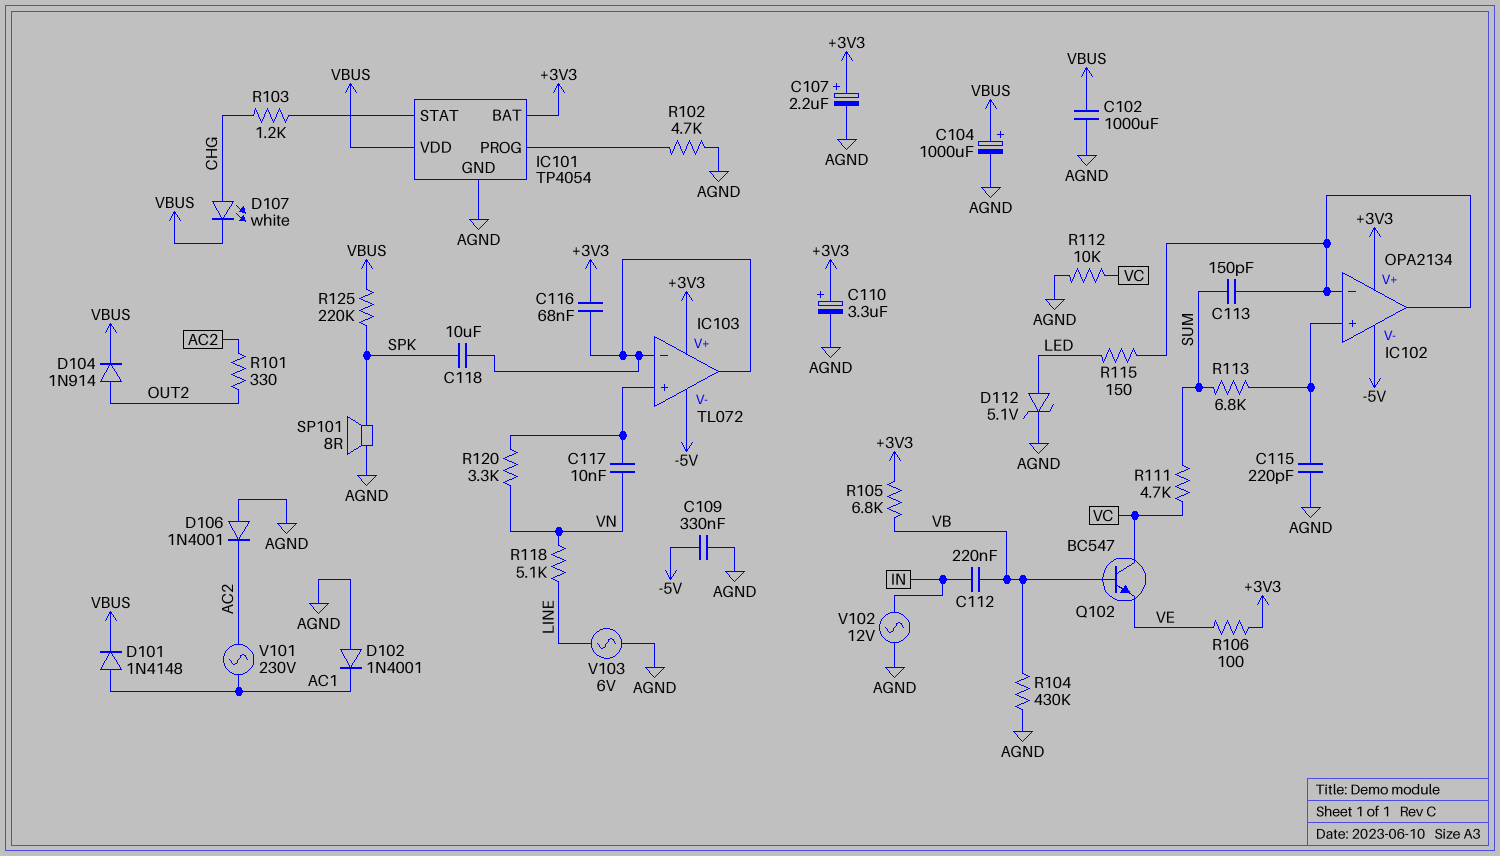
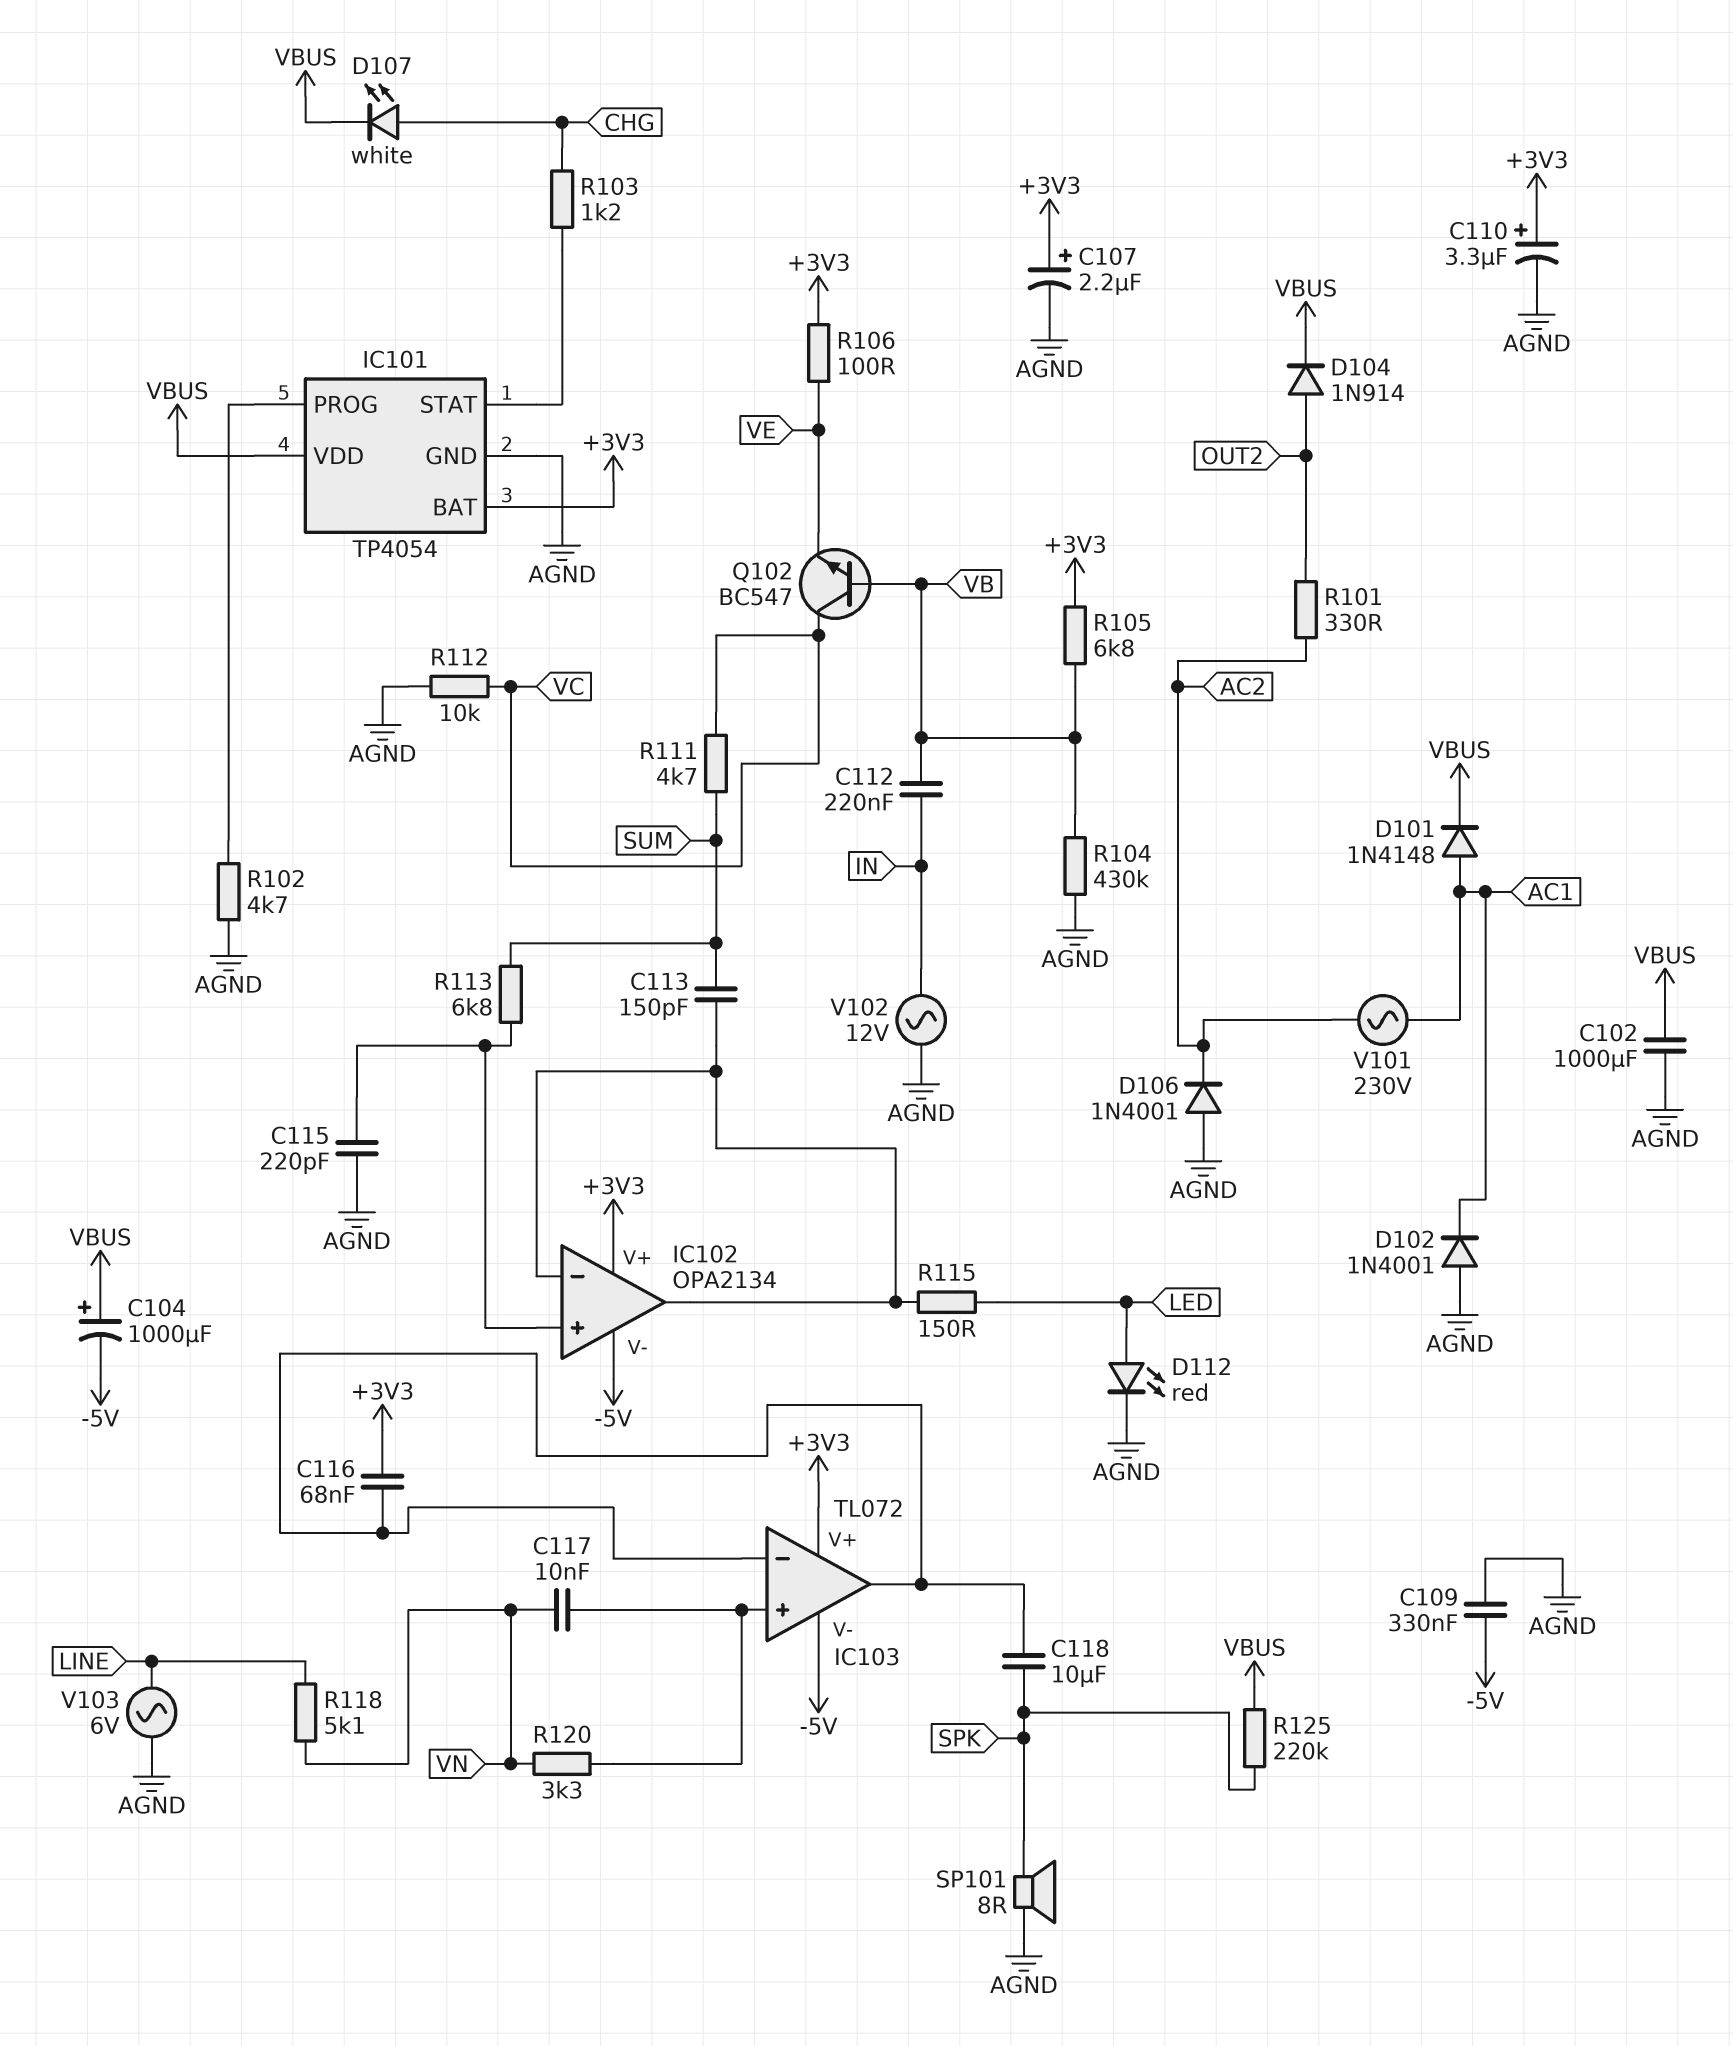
C104: 1000uF (plus VBUS, minus AGND) -> 1000uF (plus VBUS, minus -5V)
D112: zener 5.1V (A LED, K AGND) -> LED red (A LED, K AGND)

